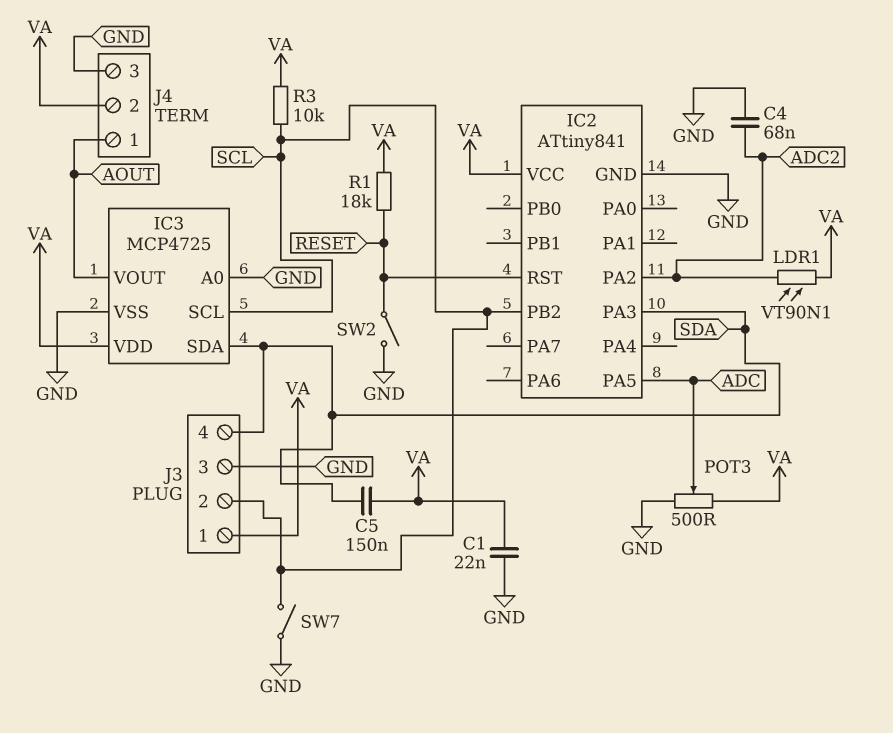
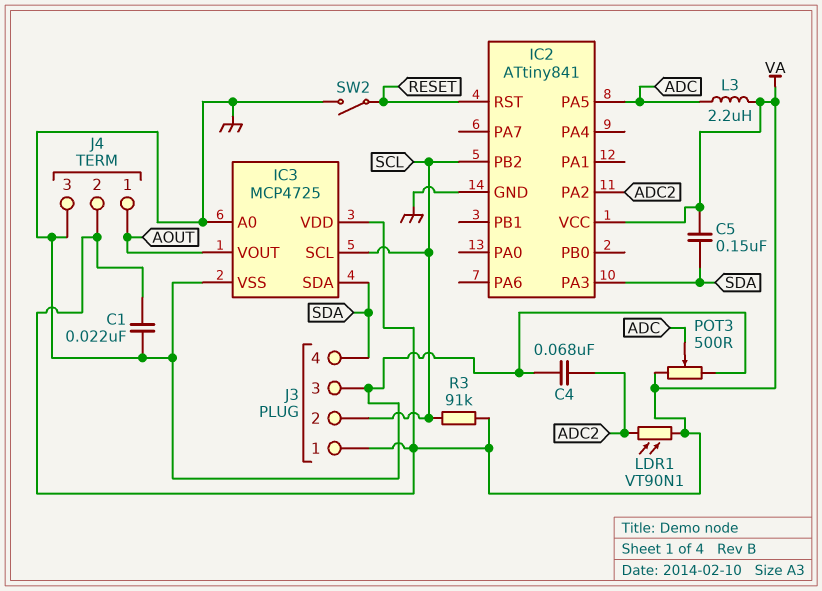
L3: none -> 2.2uH (ADC, VA)
R1: 18k (RESET, VA) -> none
R3: 10k (SCL, VA) -> 91k (SCL, VA)
SW7: switch (GND, SCL) -> none

